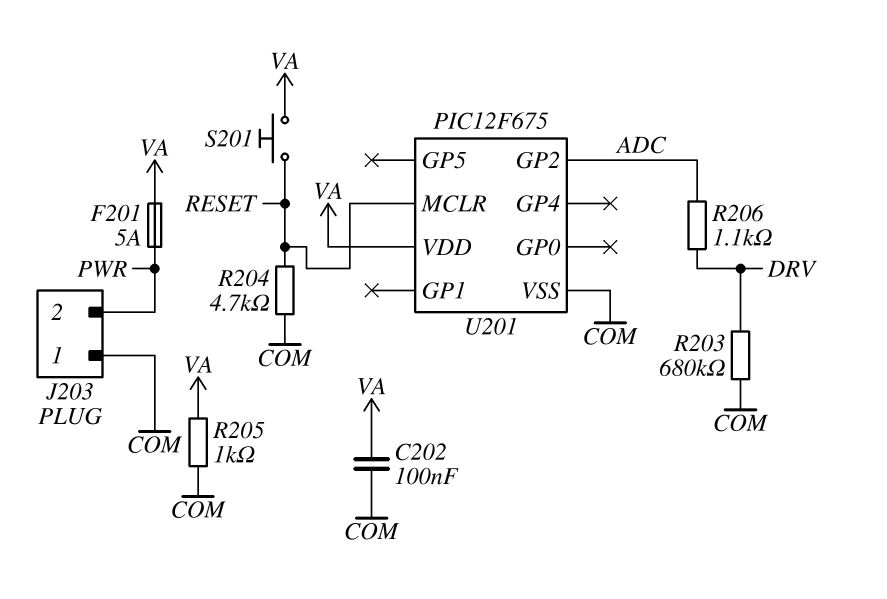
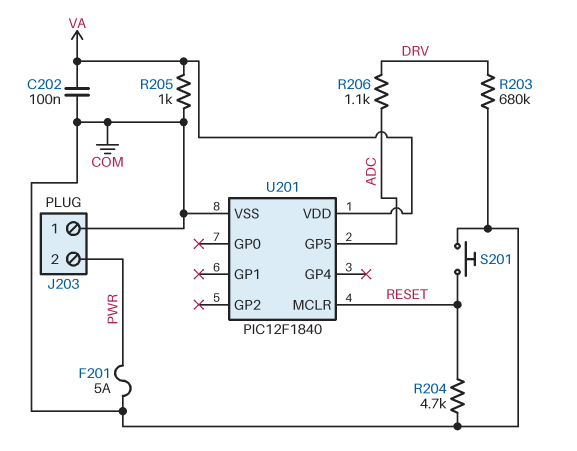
F201: 5A (PWR, VA) -> 5A (COM, PWR)
S201: button (RESET, VA) -> button (COM, RESET)
U201: PIC12F675 -> PIC12F1840
U201 pin GP2: ADC -> none
U201 pin GP5: none -> ADC

